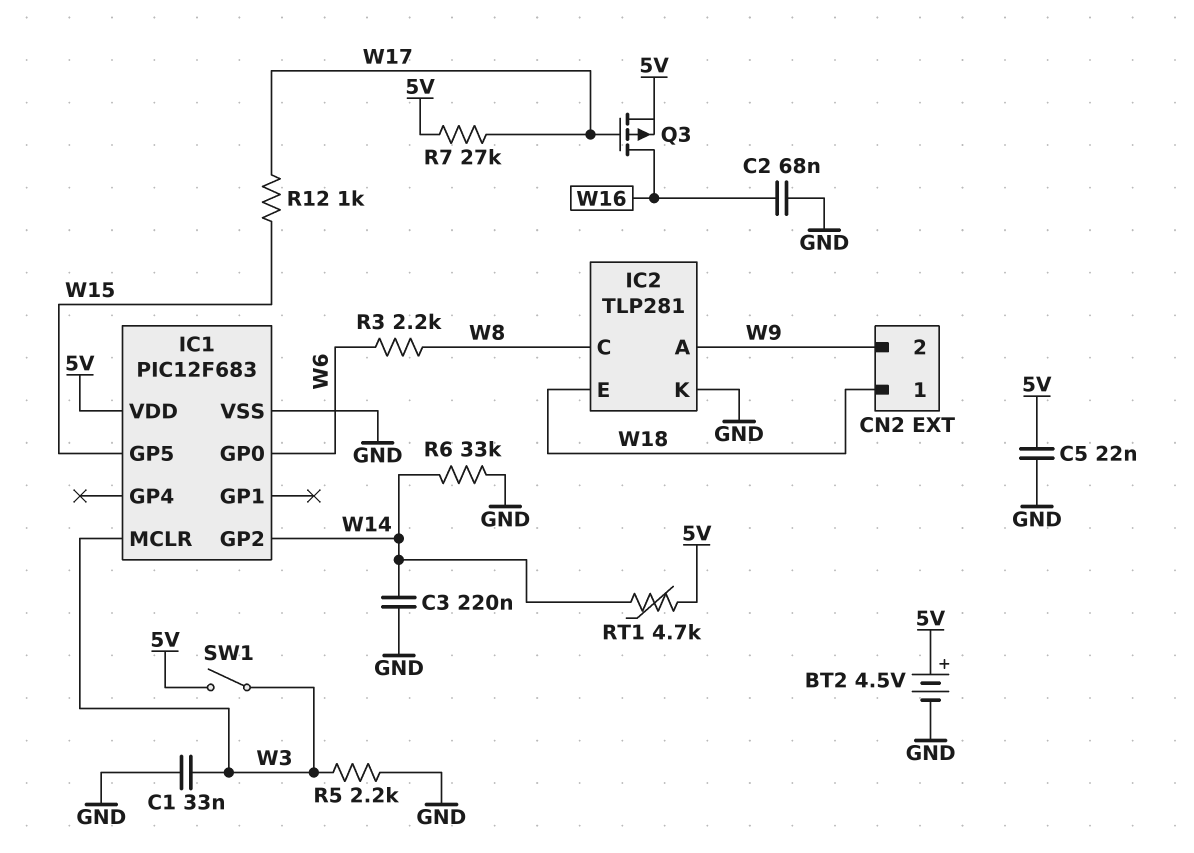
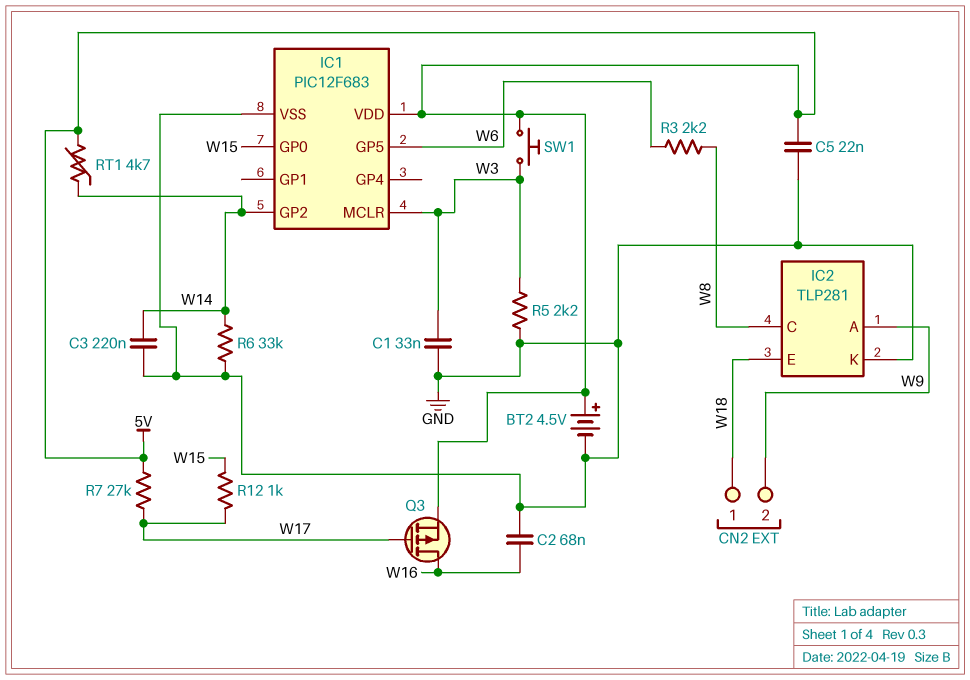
IC1 pin GP0: W6 -> W15
IC1 pin GP5: W15 -> W6
SW1: switch (5V, W3) -> button (5V, W3)

